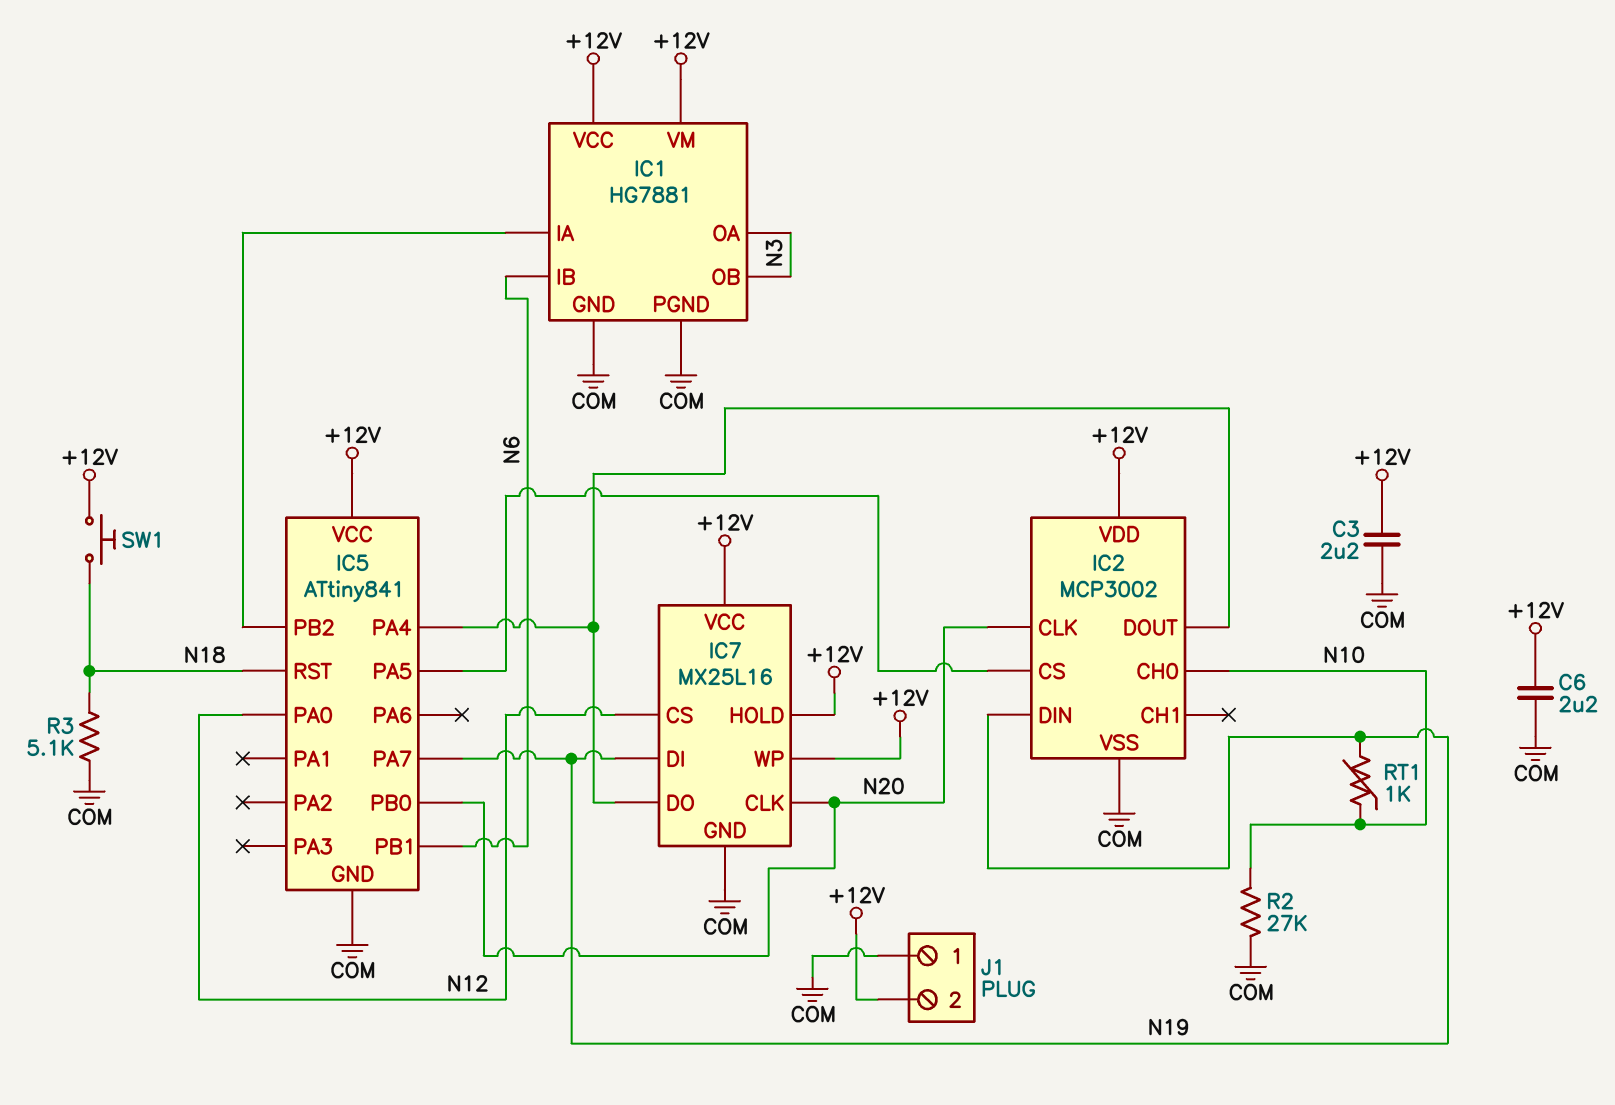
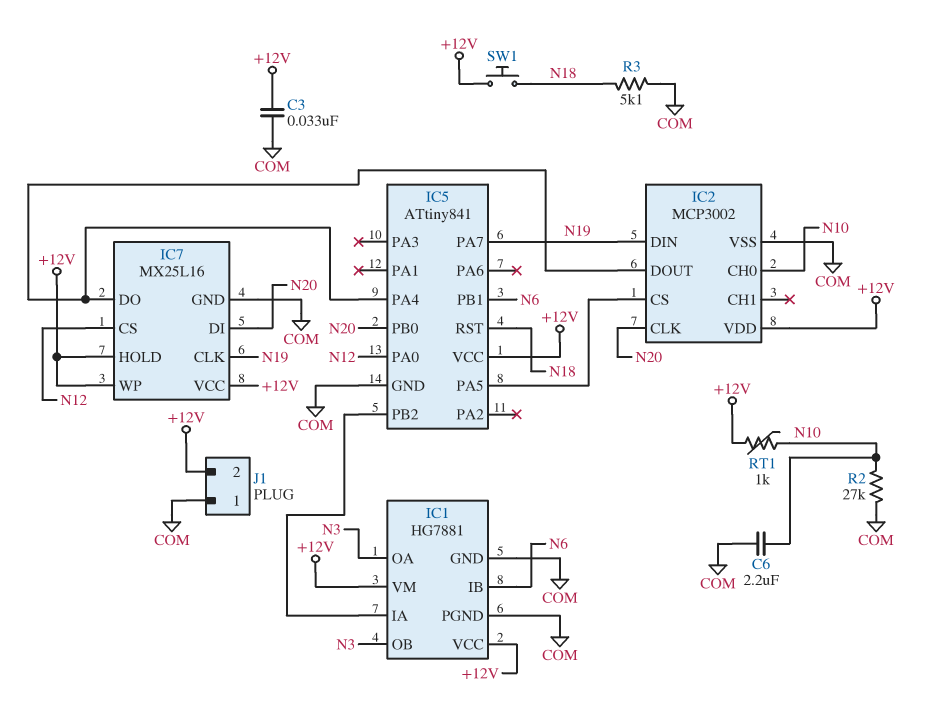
C3: 2.2uF (+12V, COM) -> 33nF (+12V, COM)
C6: 2.2uF (+12V, COM) -> 2.2uF (COM, N10)
IC7 pin CLK: N20 -> N19
IC7 pin DI: N19 -> N20
RT1: 1k (N10, N19) -> 1k (+12V, N10)

